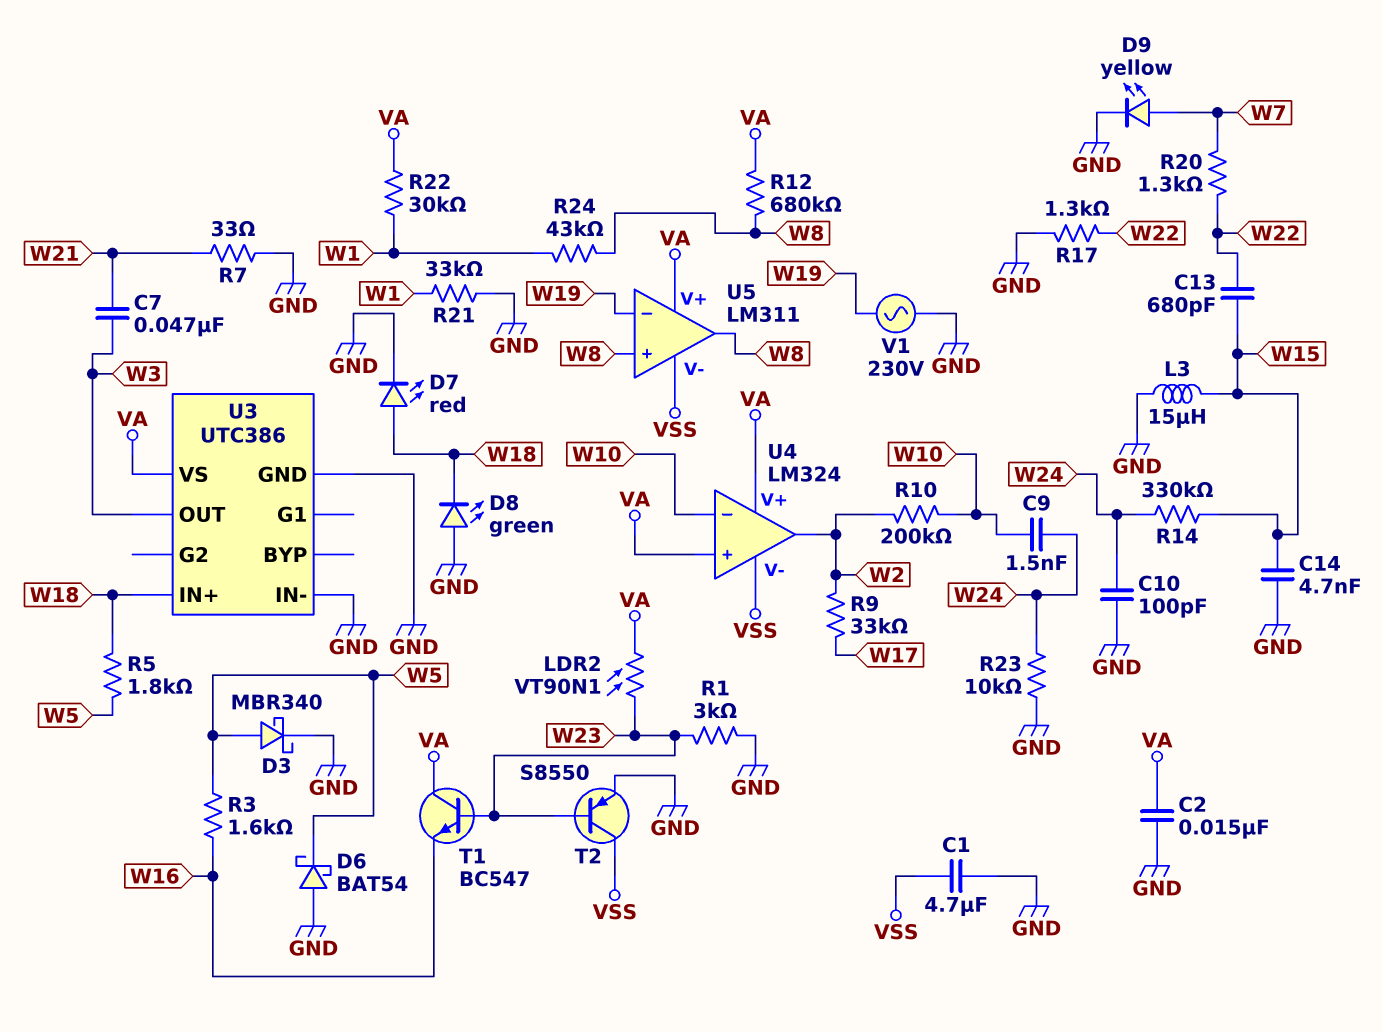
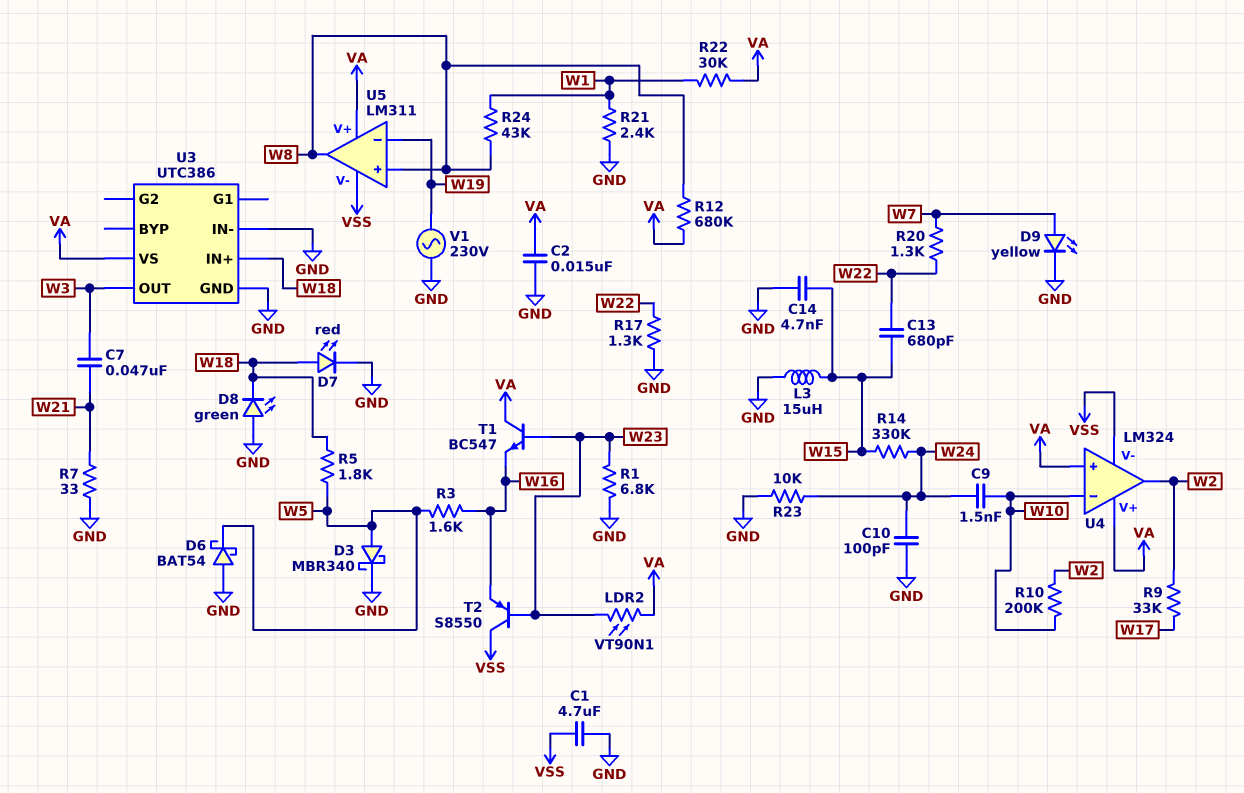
R1: 3k (GND, W23) -> 6.8k (GND, W23)
R21: 33k (GND, W1) -> 2.4k (GND, W1)
T2: PNP S8550 (B W23, C VSS, E GND) -> PNP S8550 (B W23, C VSS, E W16)

